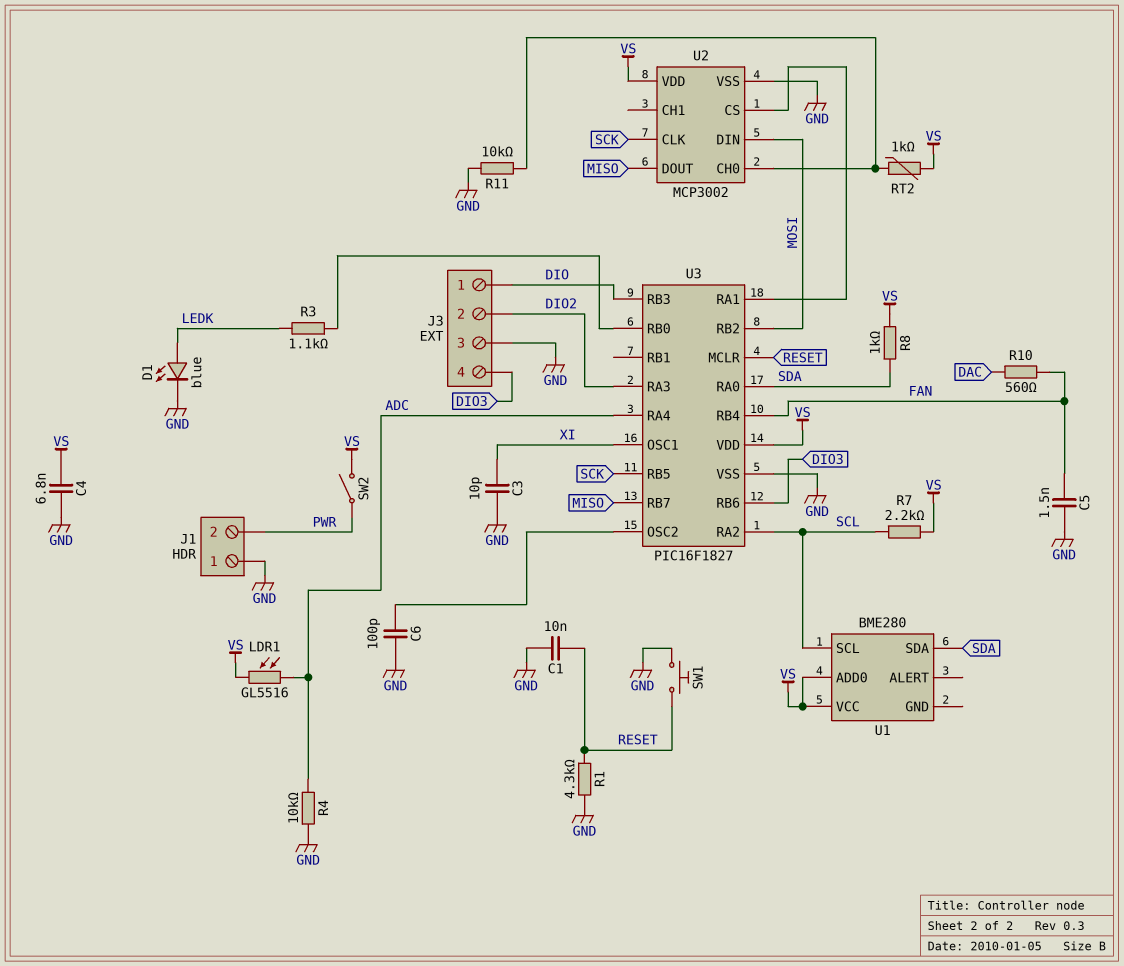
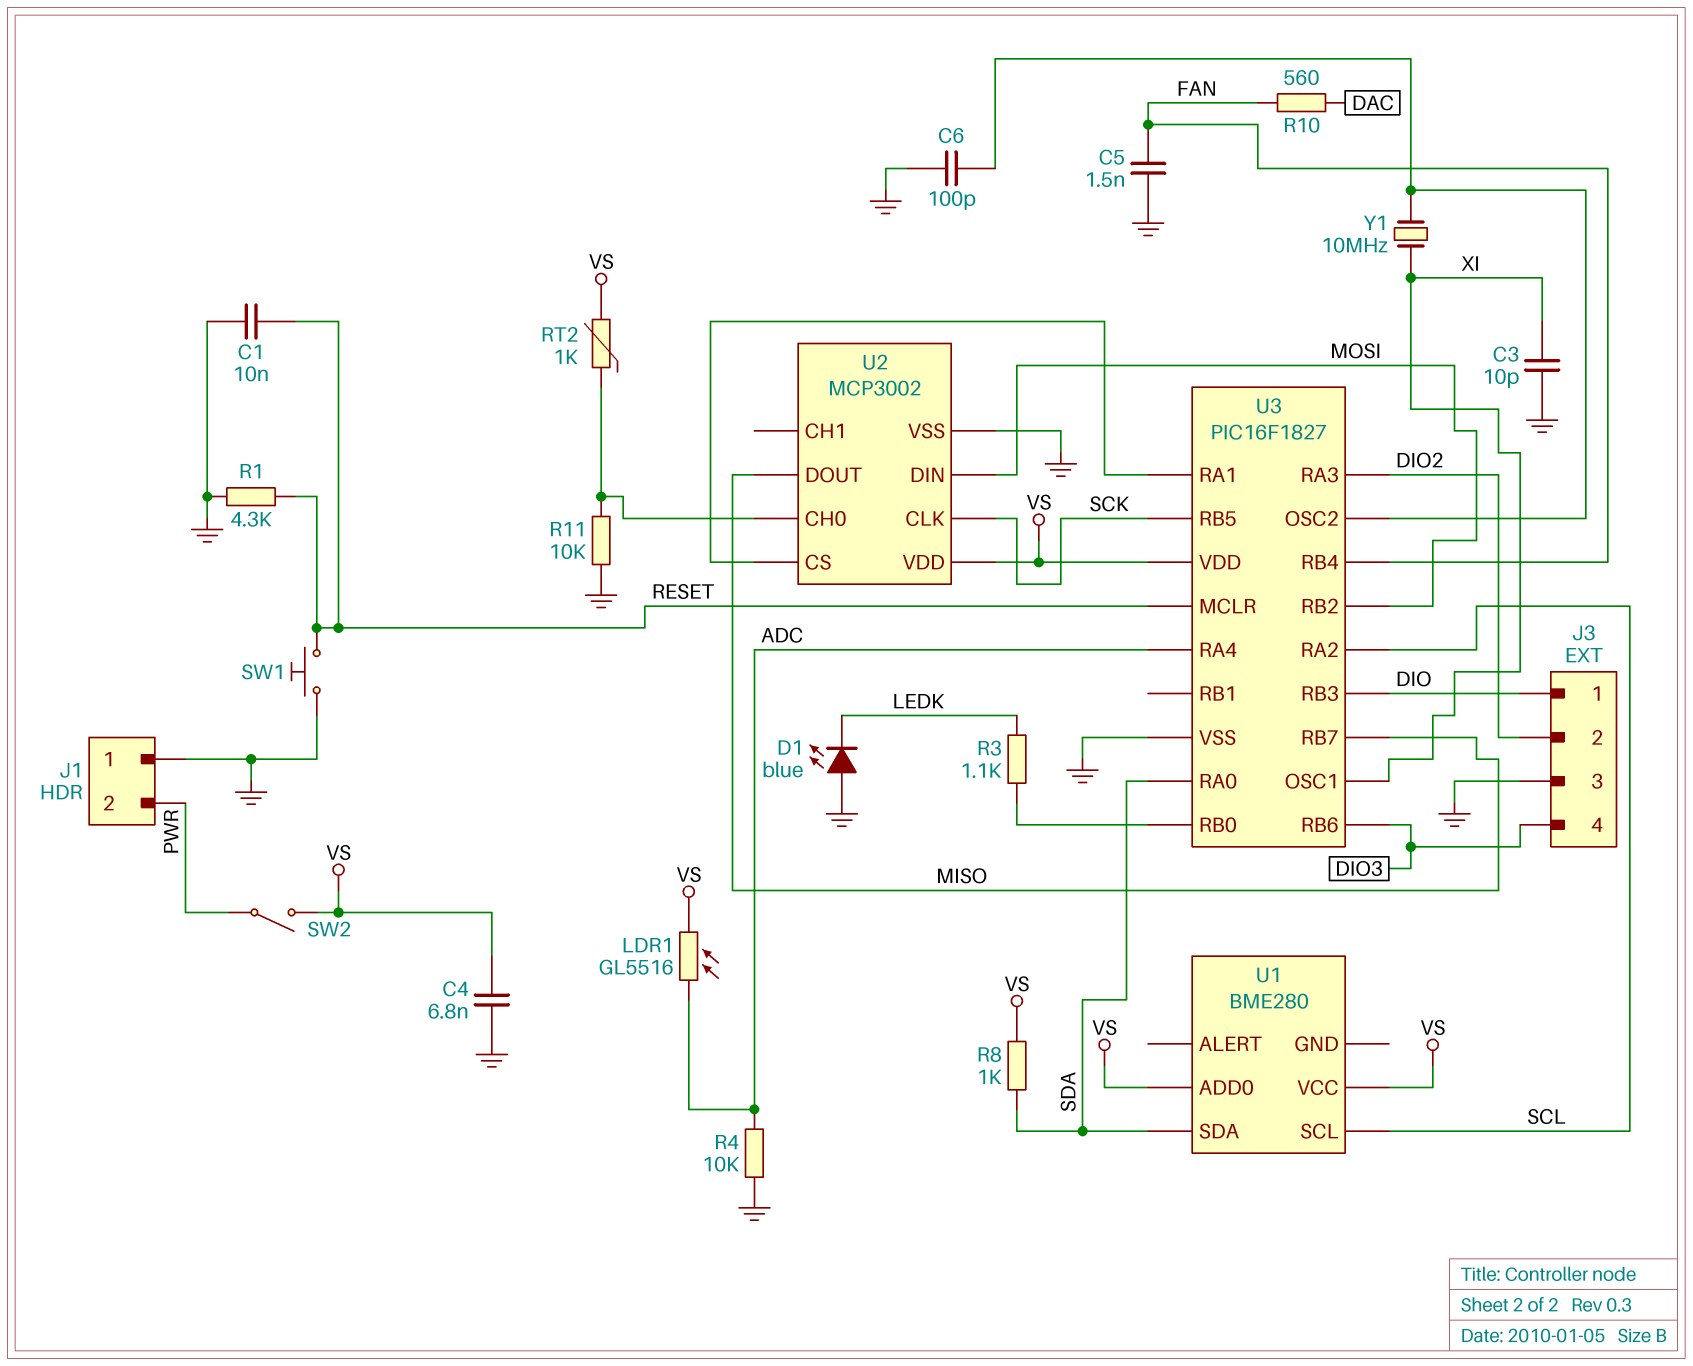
D1: LED blue (A LEDK, K GND) -> LED blue (A GND, K LEDK)
R7: 2.2k (SCL, VS) -> none
Y1: none -> 10MHz (U3/OSC2, XI)

